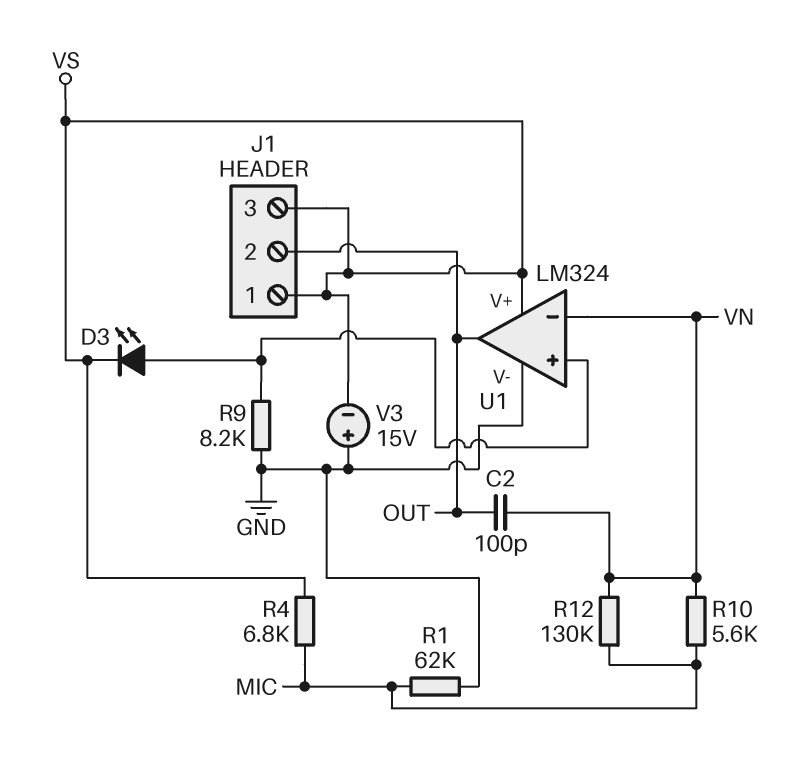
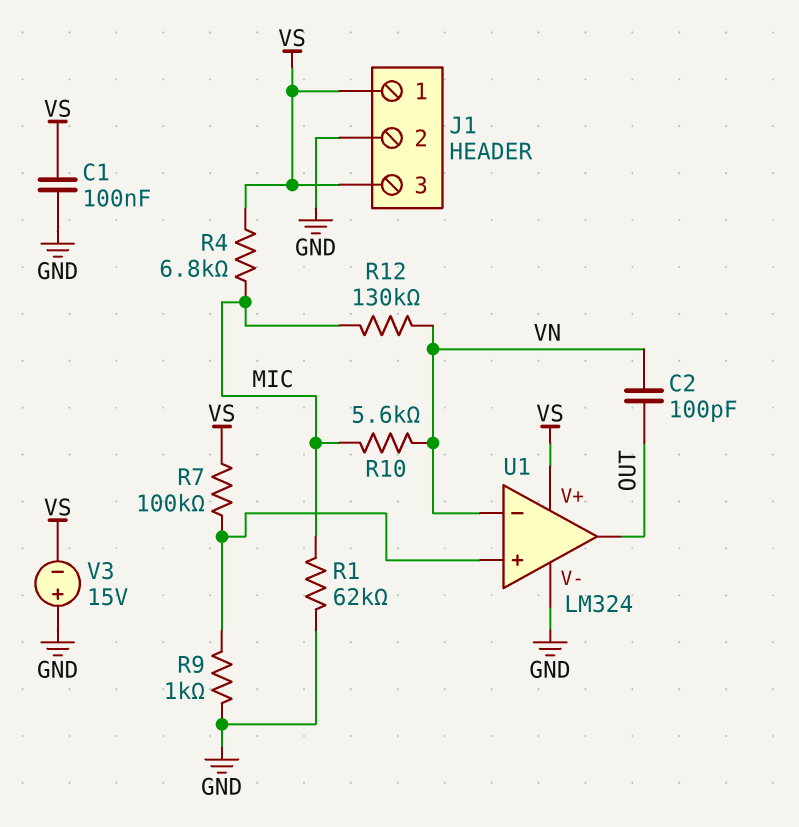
C1: none -> 100nF (GND, VS)
D3: LED (A U1/in+, K VS) -> none
J1 pin 2: OUT -> GND
R7: none -> 100k (U1/in+, VS)
R9: 8.2k (GND, U1/in+) -> 1k (GND, U1/in+)

